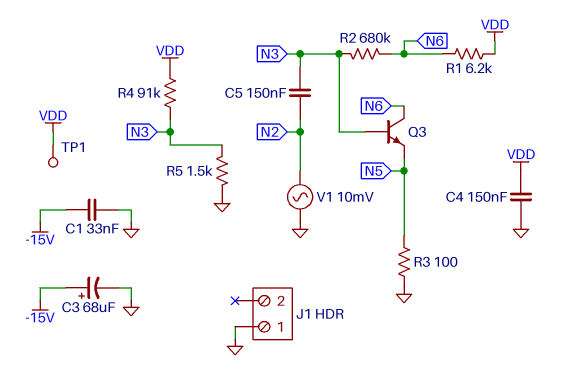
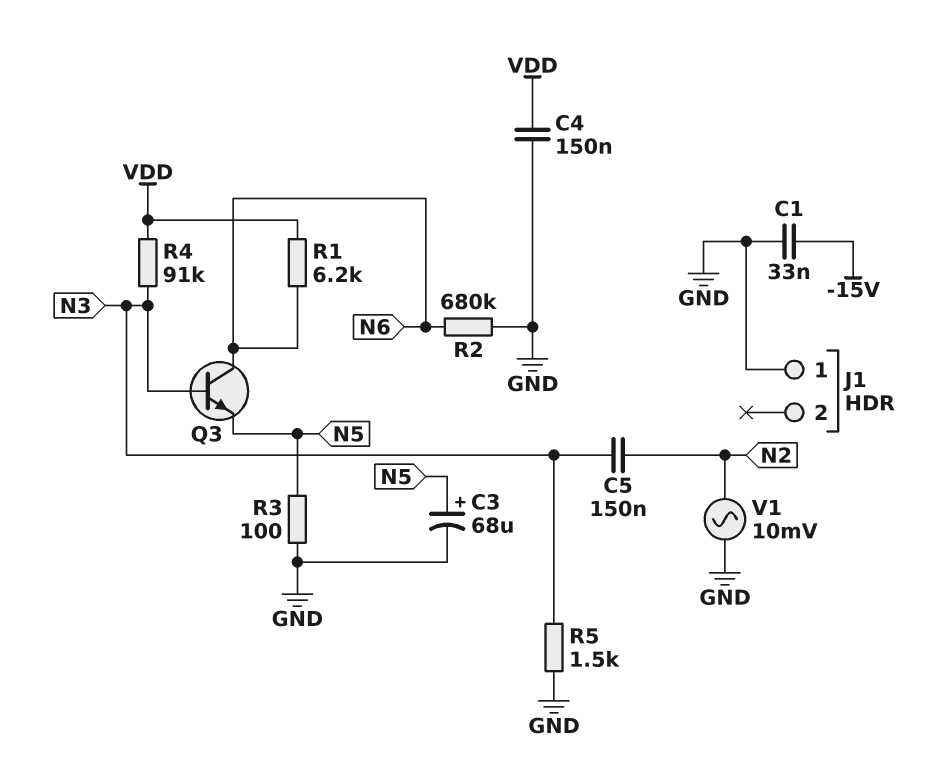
C3: 68uF (plus -15V, minus GND) -> 68uF (plus N5, minus GND)
R2: 680k (N3, N6) -> 680k (GND, N6)
TP1: test point (VDD) -> none

